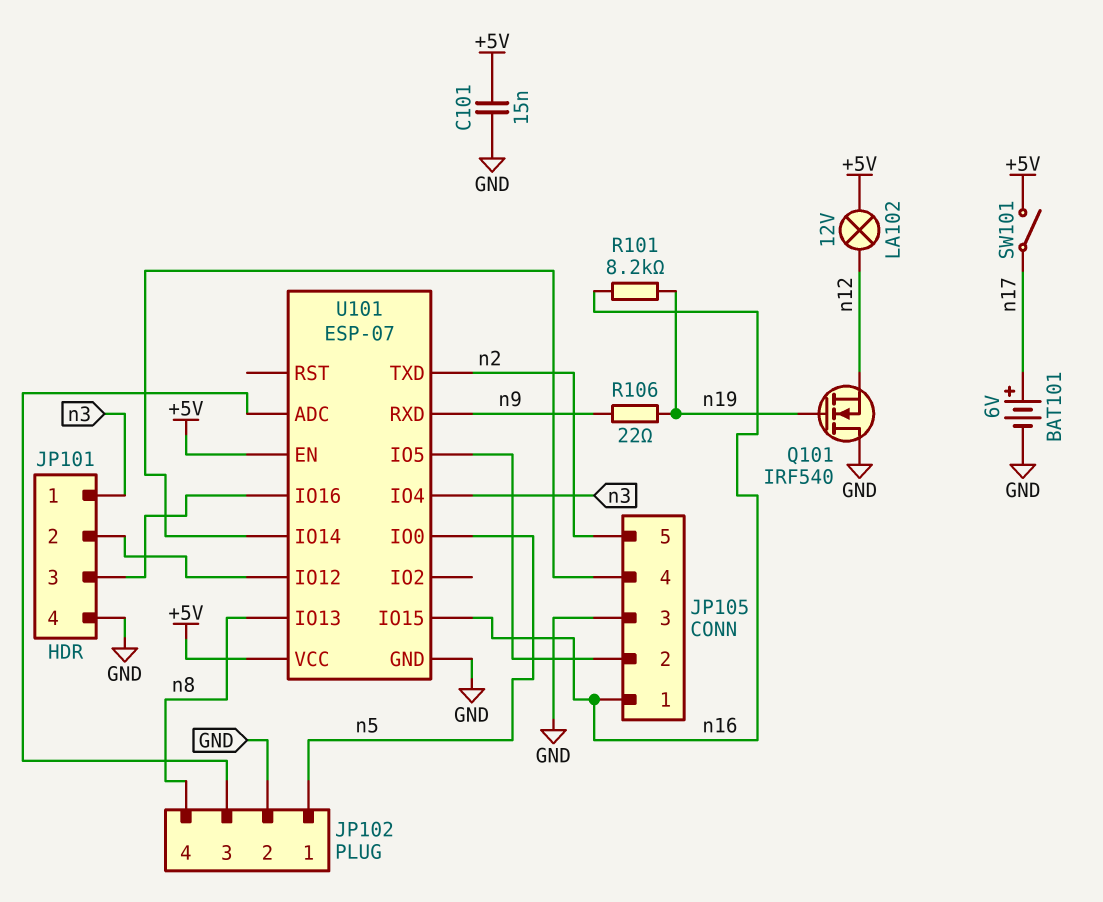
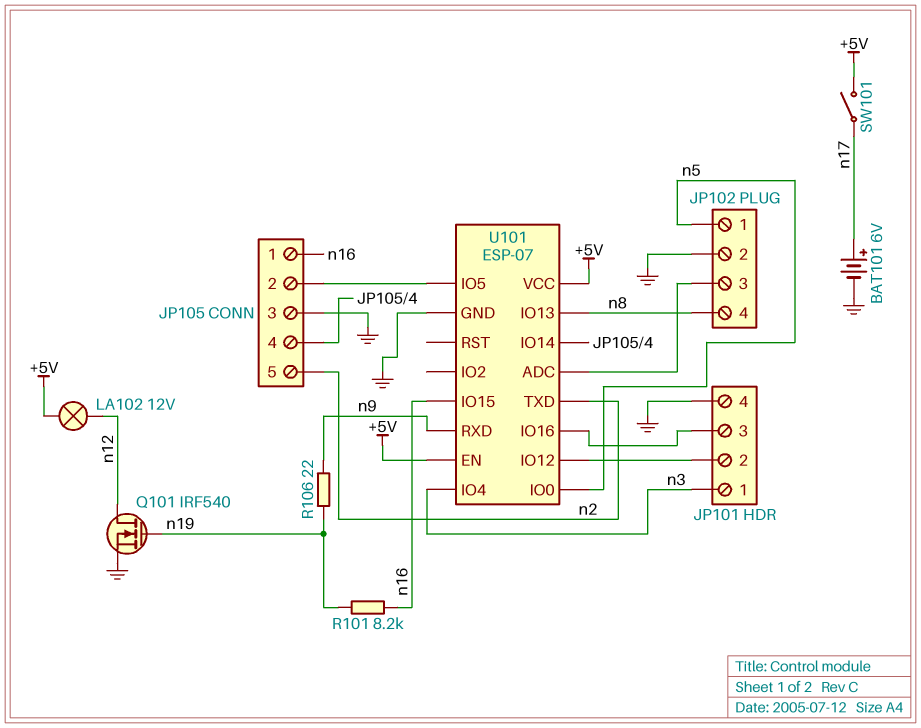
C101: 15nF (+5V, GND) -> none
Q101: NMOS IRF540 (G n19, D GND, S n12) -> NMOS IRF540 (G n19, D n12, S GND)

